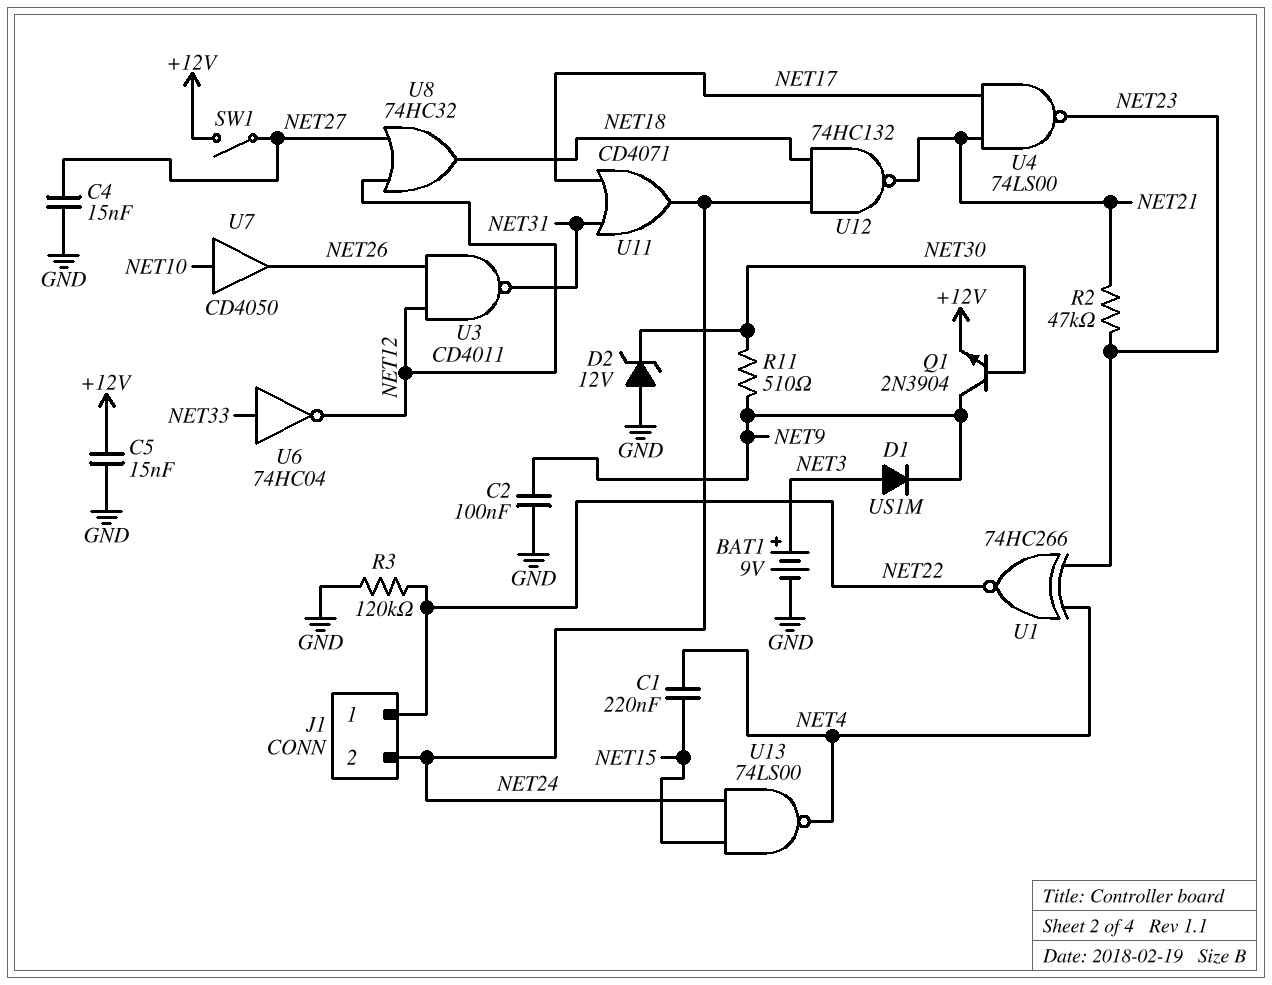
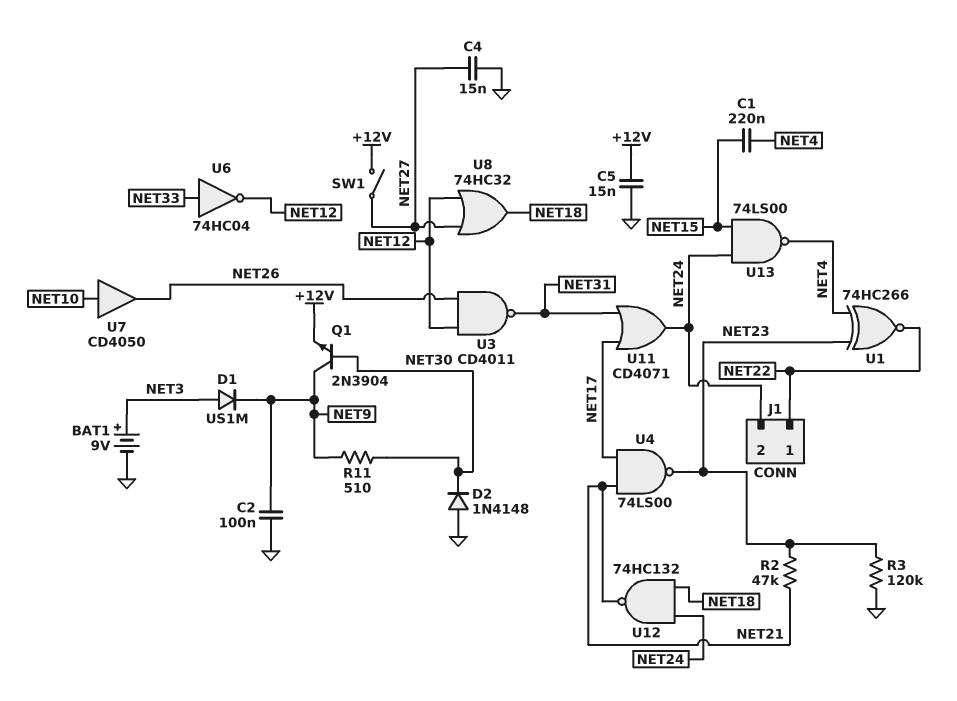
D2: zener 12V (A GND, K NET30) -> diode 1N4148 (A GND, K NET30)
R3: 120k (GND, NET22) -> 120k (GND, NET23)

